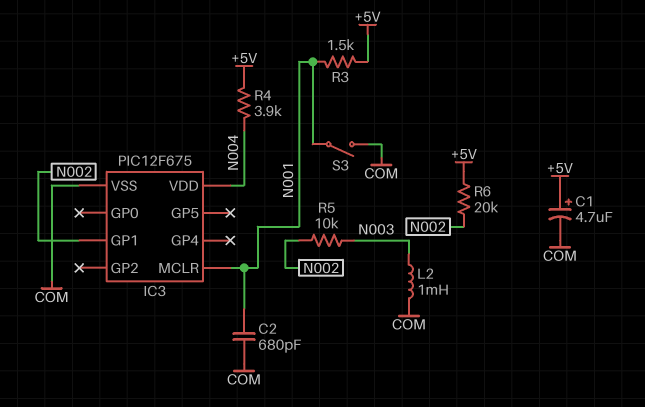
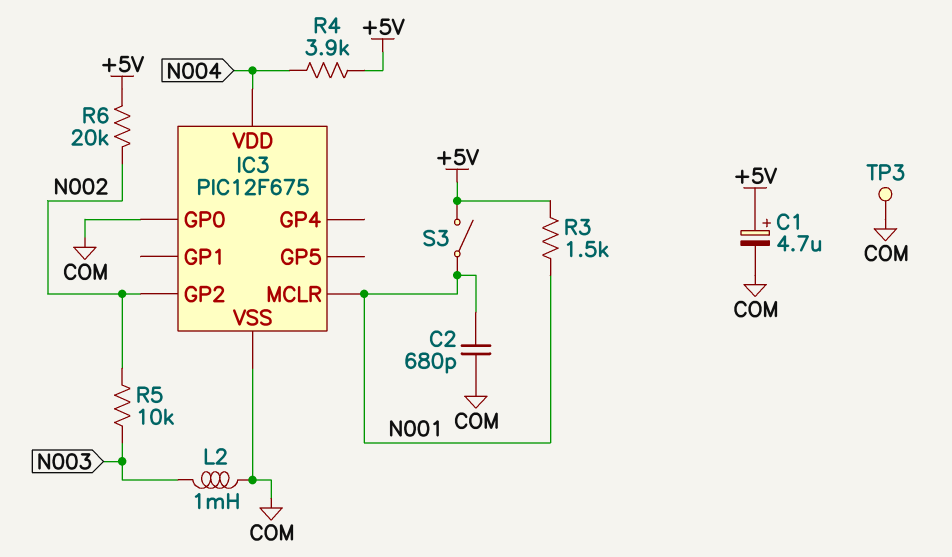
IC3 pin GP0: none -> COM
IC3 pin GP1: N002 -> none
IC3 pin GP2: none -> N002
S3: switch (COM, N001) -> switch (+5V, N001)
TP3: none -> test point (COM)

